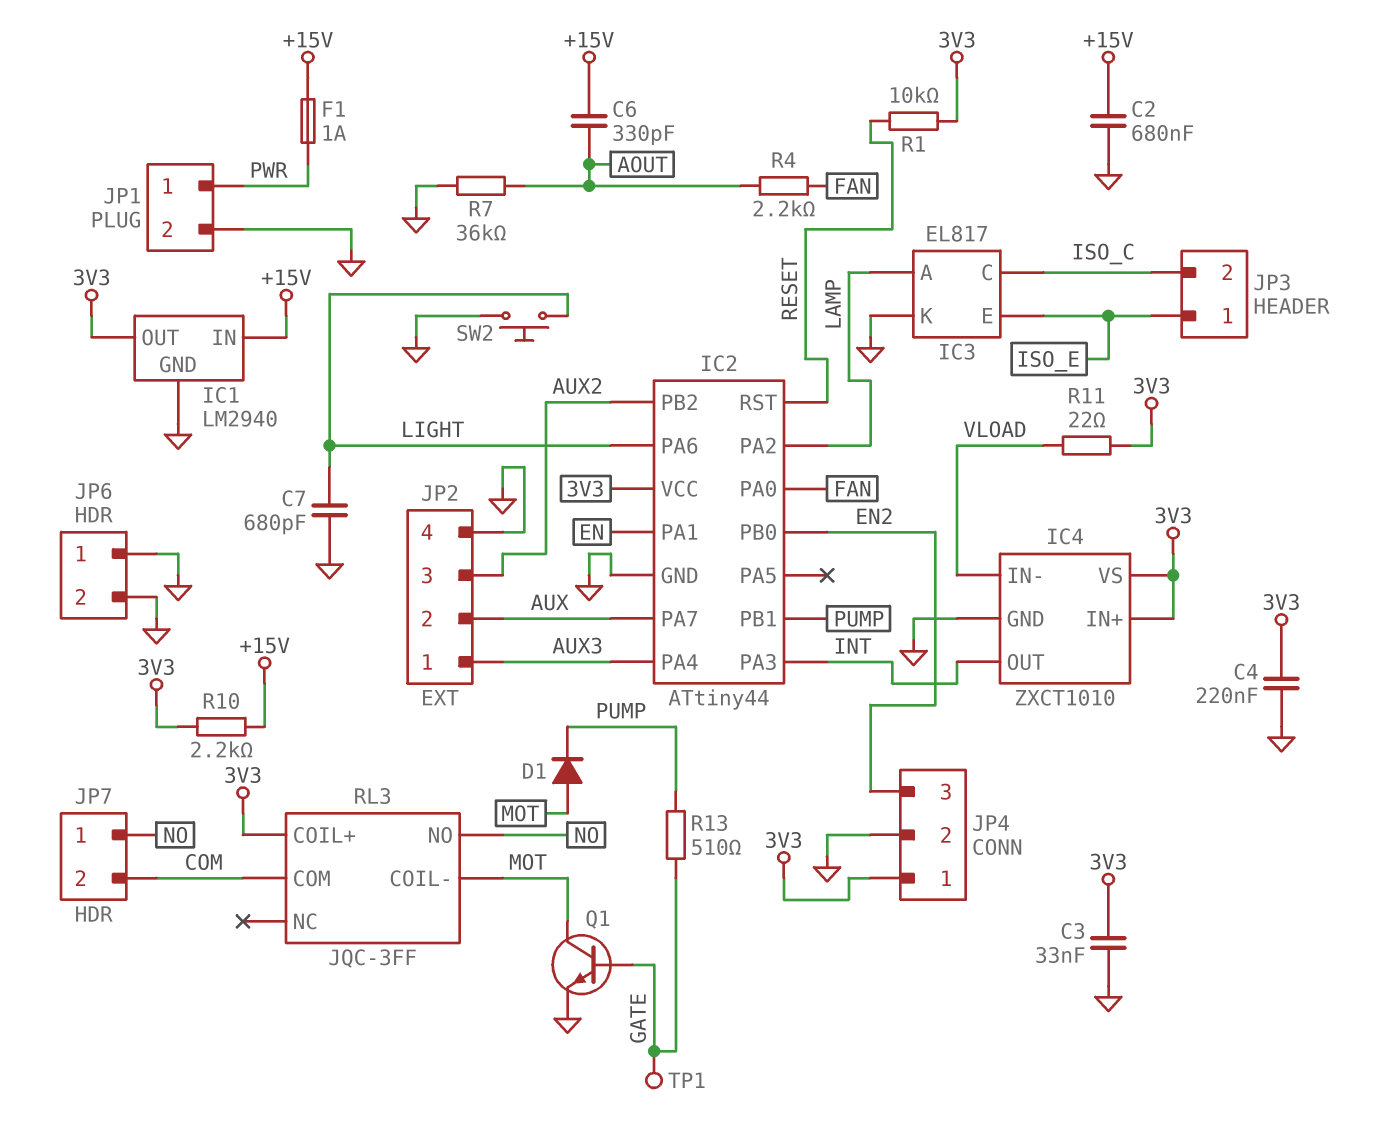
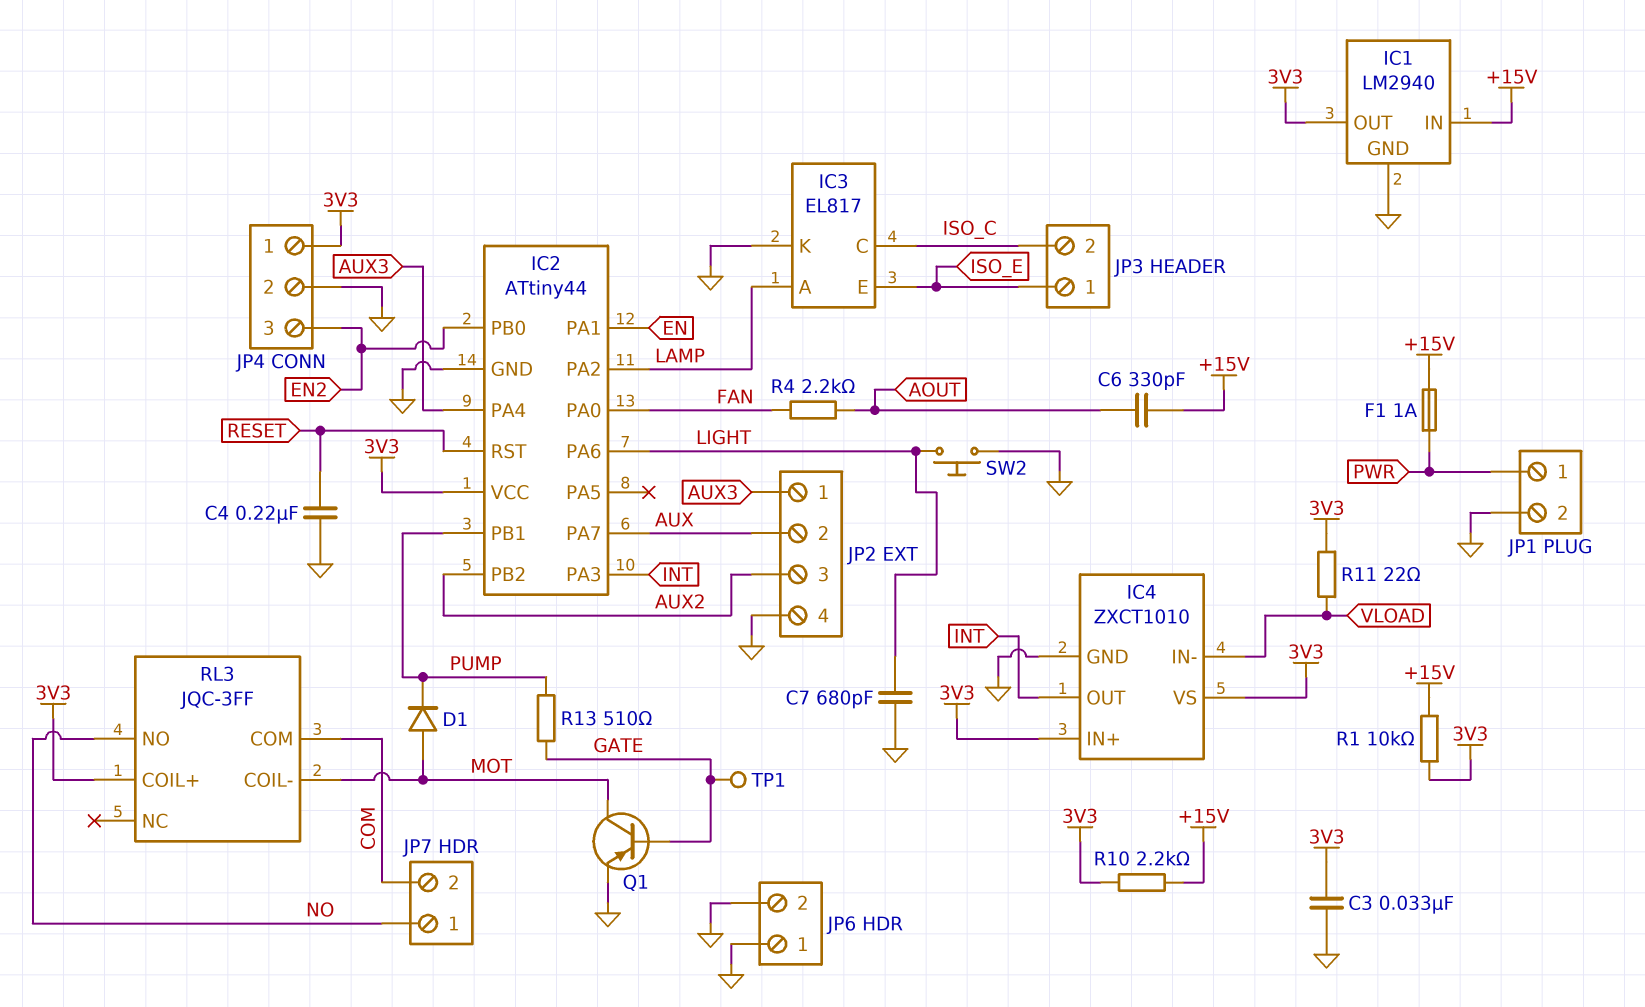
C2: 680nF (+15V, GND) -> none
C4: 220nF (3V3, GND) -> 220nF (GND, RESET)
Q1: NPN (B GATE, C MOT, E GND) -> PNP (B GATE, C MOT, E GND)
R1: 10k (3V3, RESET) -> 10k (+15V, 3V3)
R7: 36k (AOUT, GND) -> none

